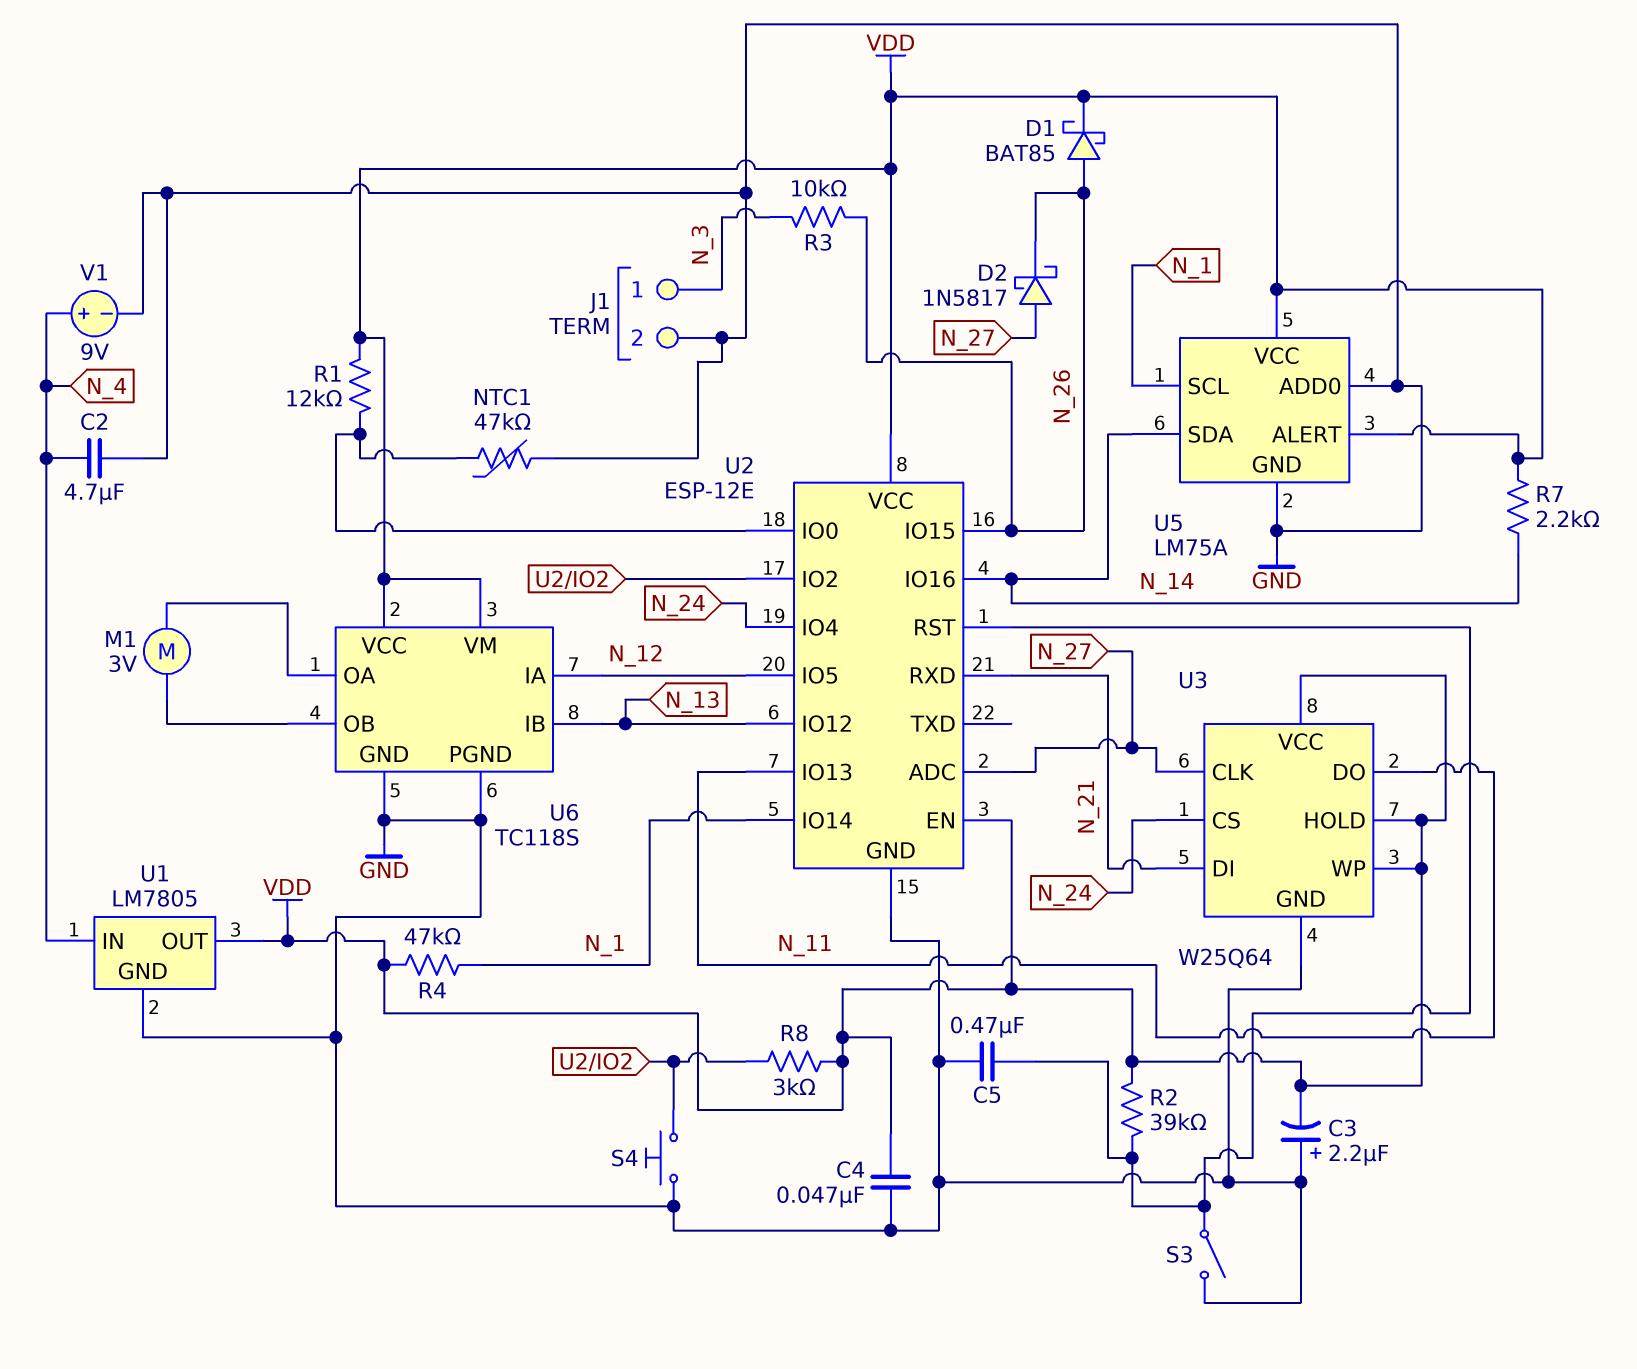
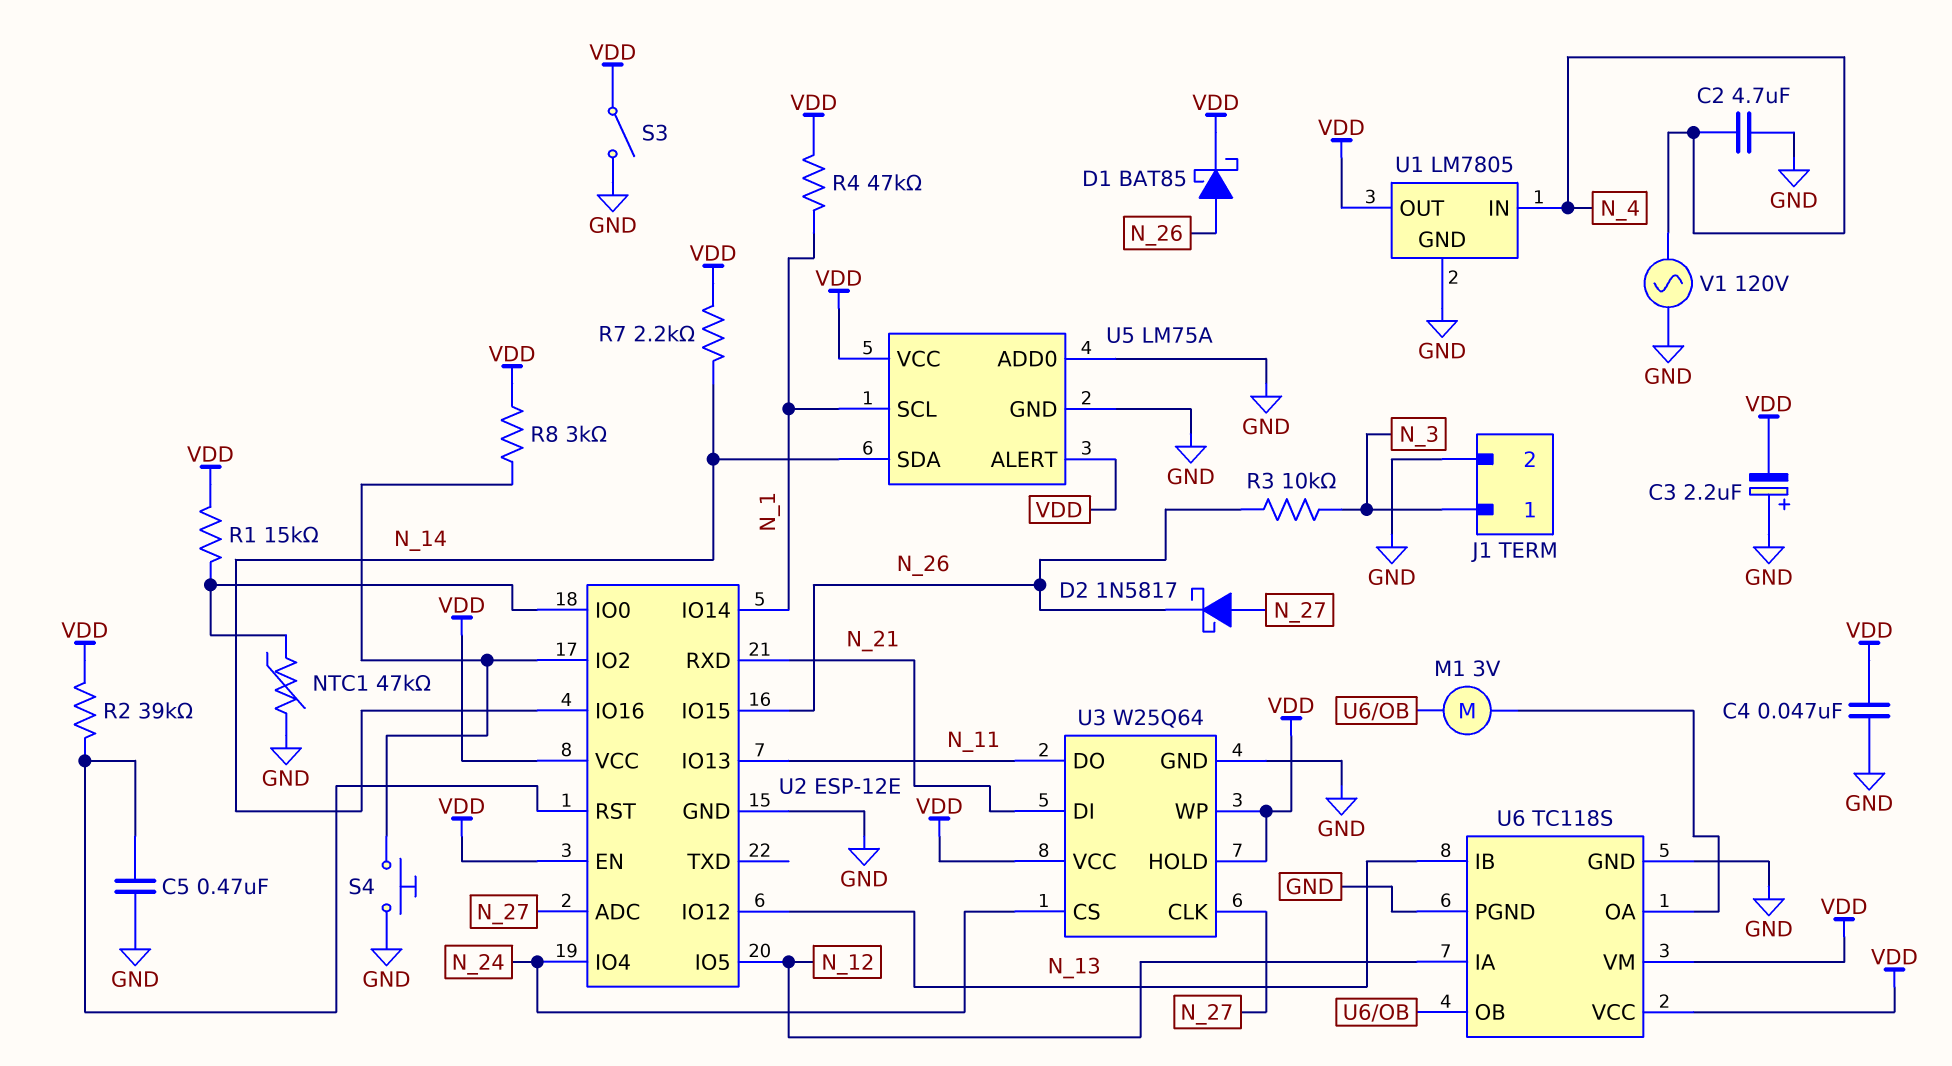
R1: 12k (U2/IO0, VDD) -> 15k (U2/IO0, VDD)
S3: switch (GND, U2/RST) -> switch (GND, VDD)
V1: 9V (plus N_4, minus GND) -> AC 120V (GND, N_4)

